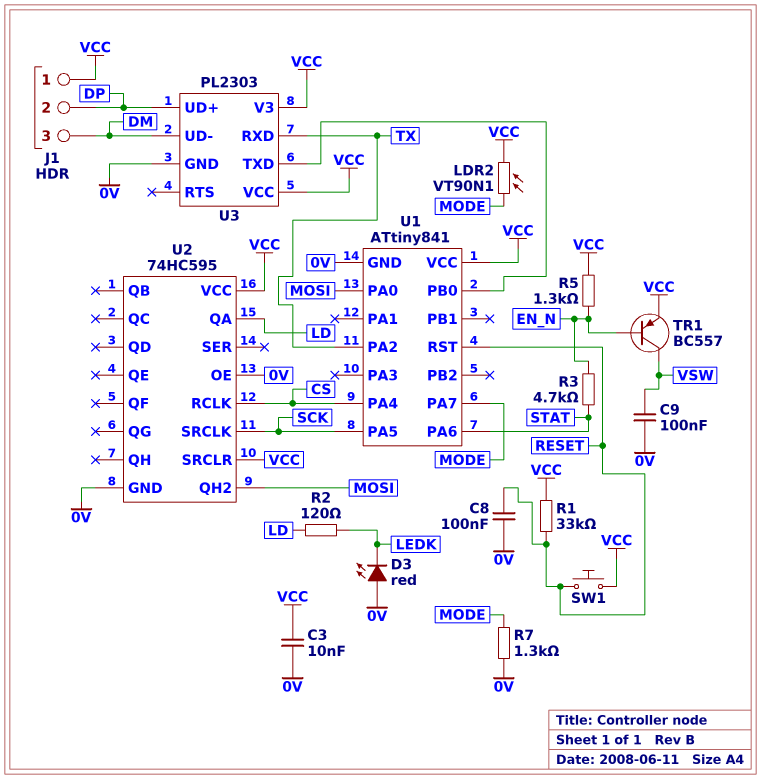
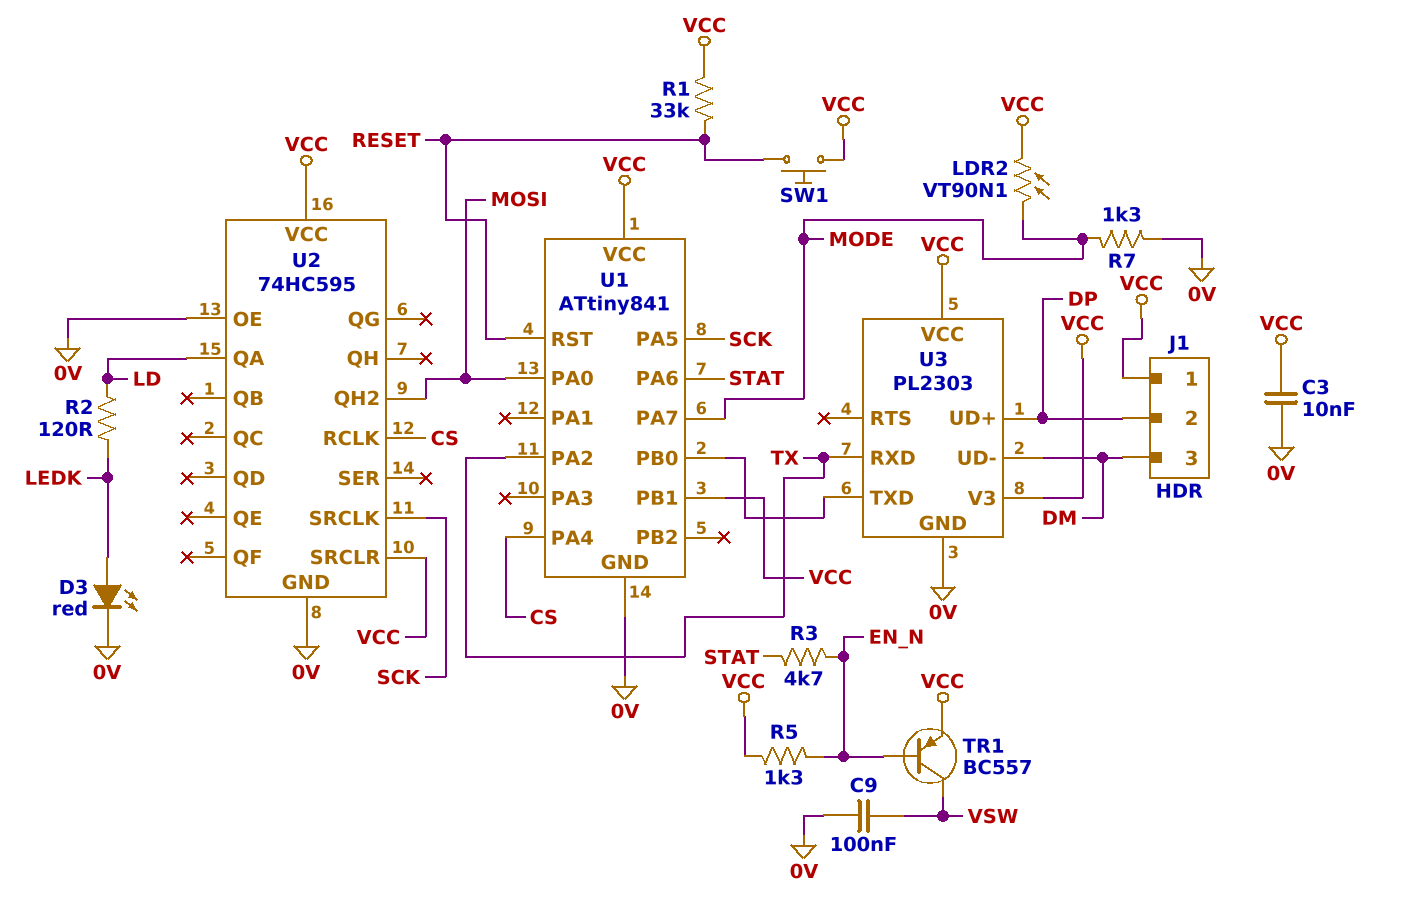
C8: 100nF (0V, RESET) -> none
D3: LED red (A 0V, K LEDK) -> LED red (A LEDK, K 0V)
U1 pin PB1: none -> VCC

